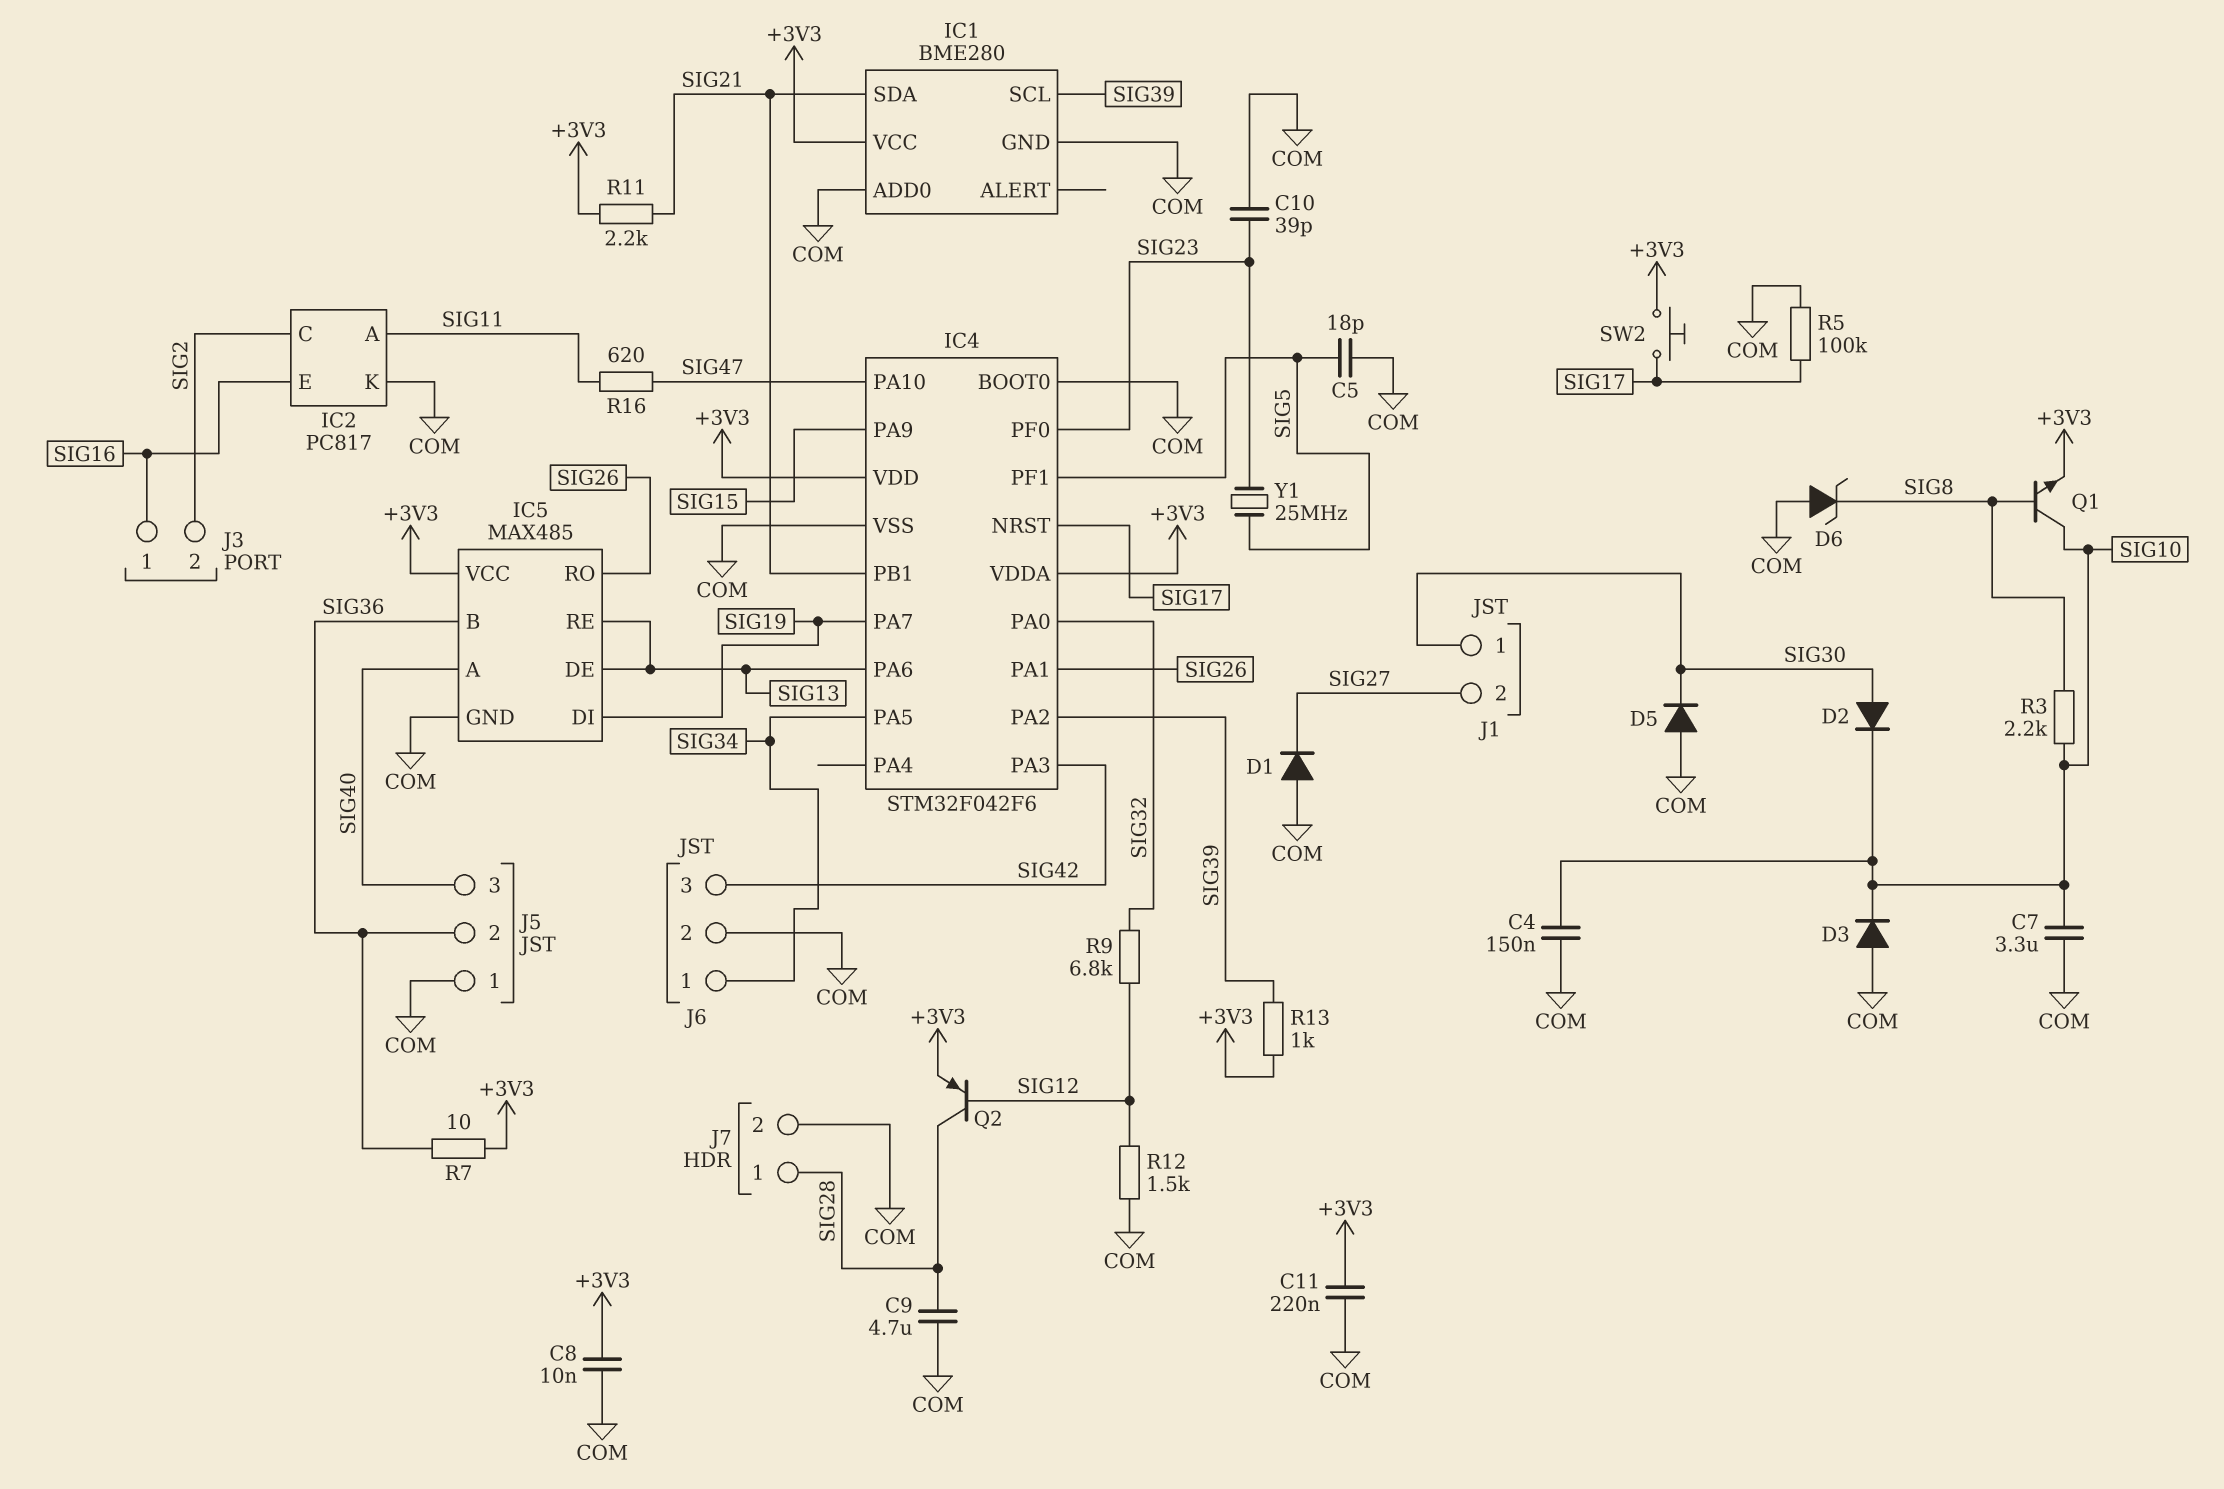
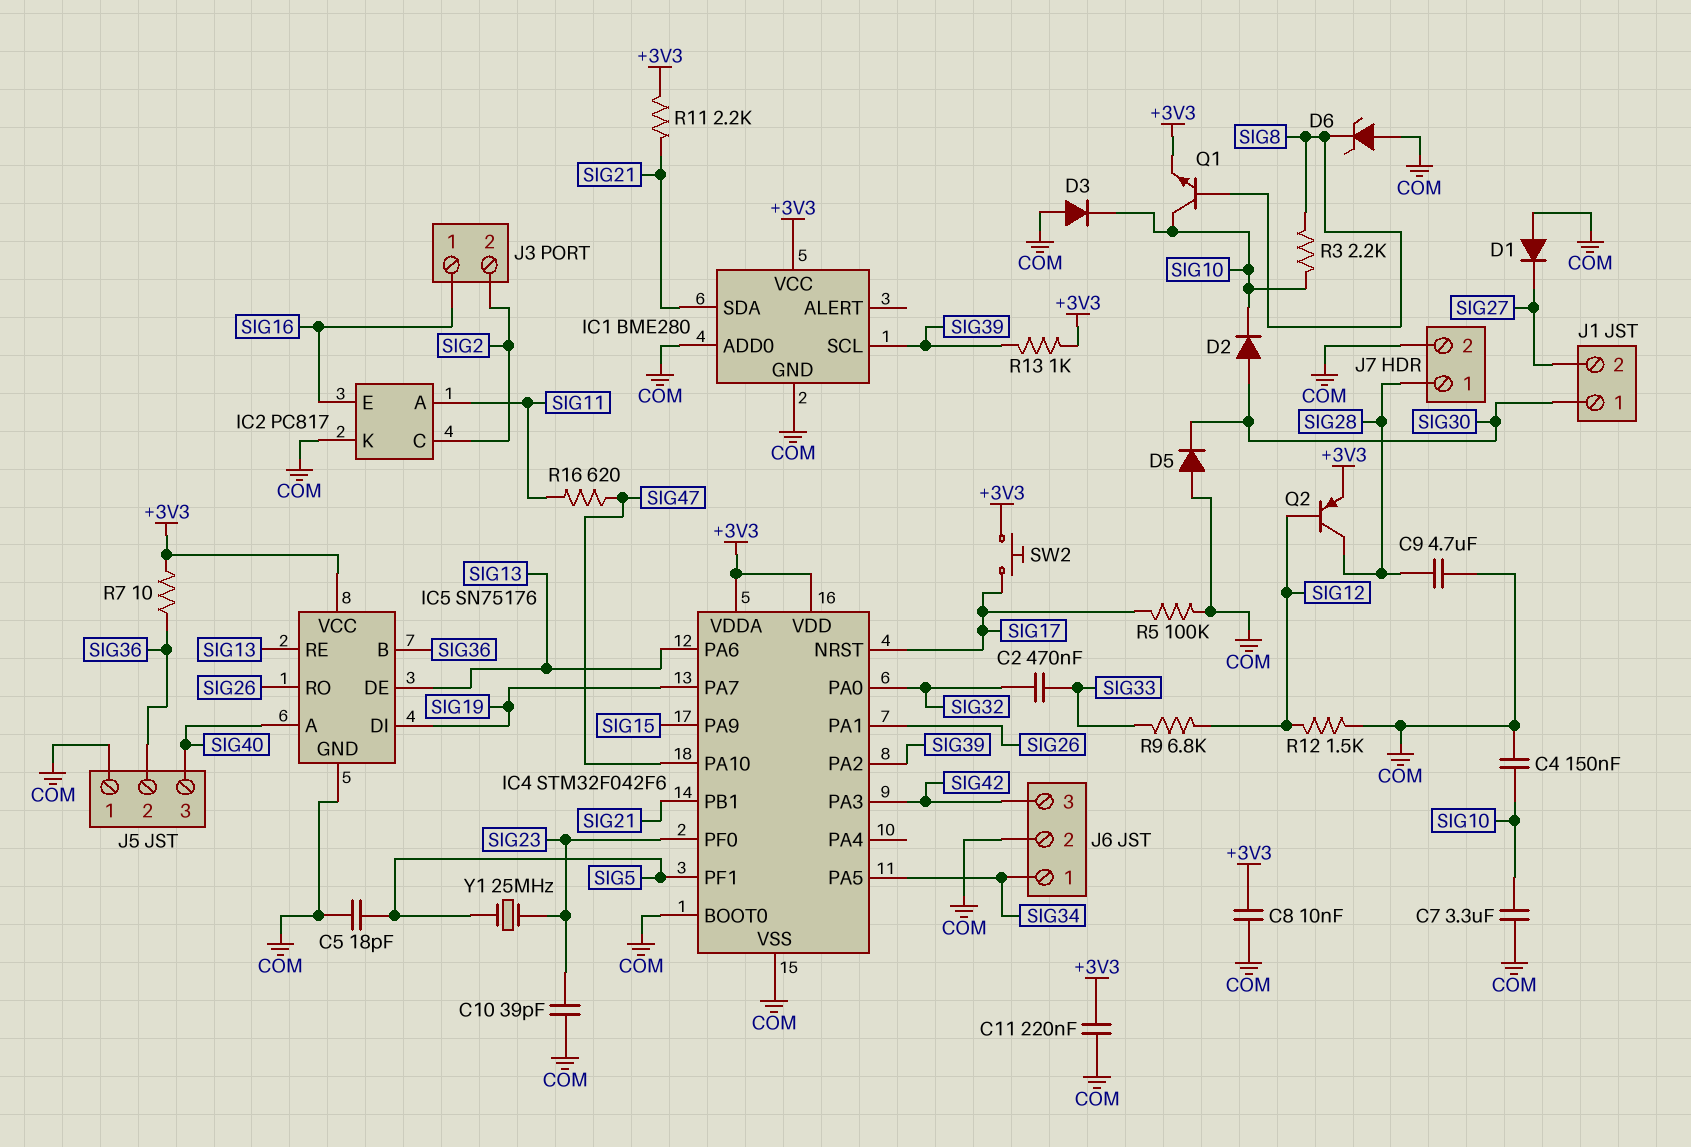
C2: none -> 470nF (SIG32, SIG33)
IC5: MAX485 -> SN75176
R9: 6.8k (SIG12, SIG32) -> 6.8k (SIG12, SIG33)

